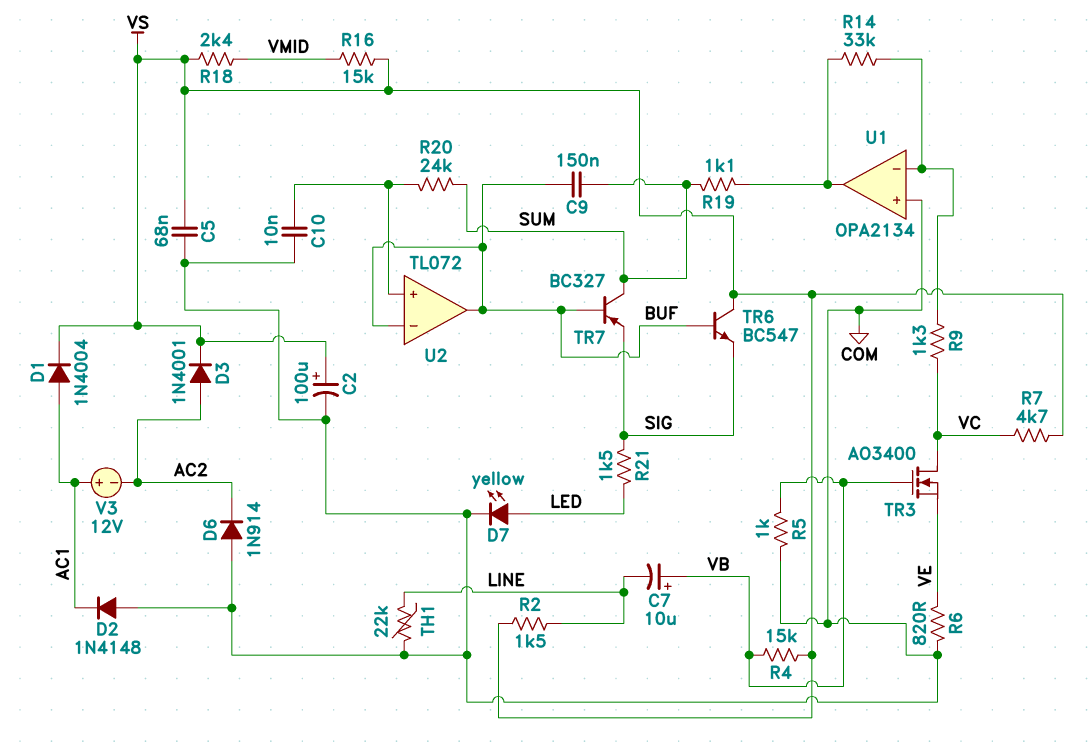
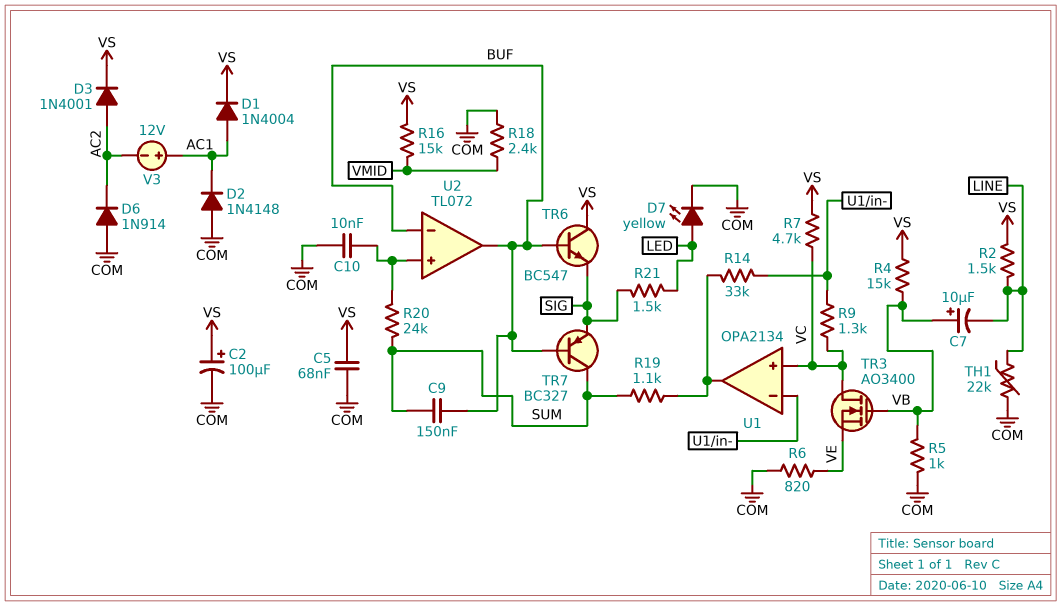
R18: 2.4k (VMID, VS) -> 2.4k (COM, VMID)
U1 pin in+: COM -> VC

